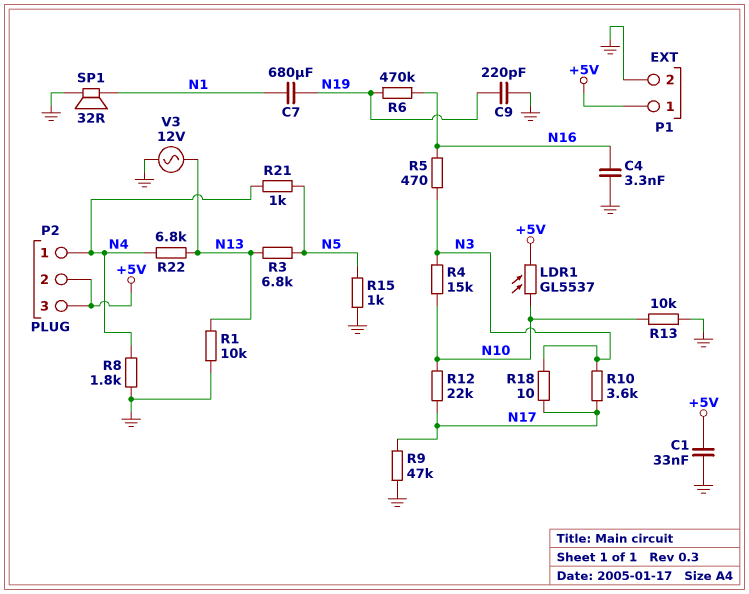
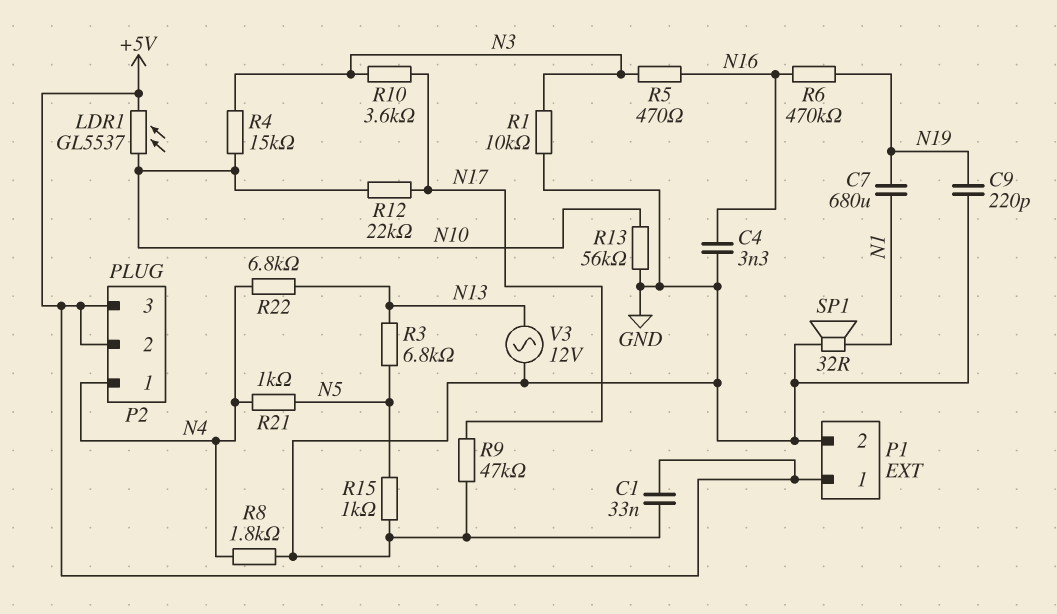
R1: 10k (GND, N13) -> 10k (GND, N3)
R13: 10k (GND, N10) -> 56k (GND, N10)
R18: 10 (N3, N17) -> none

